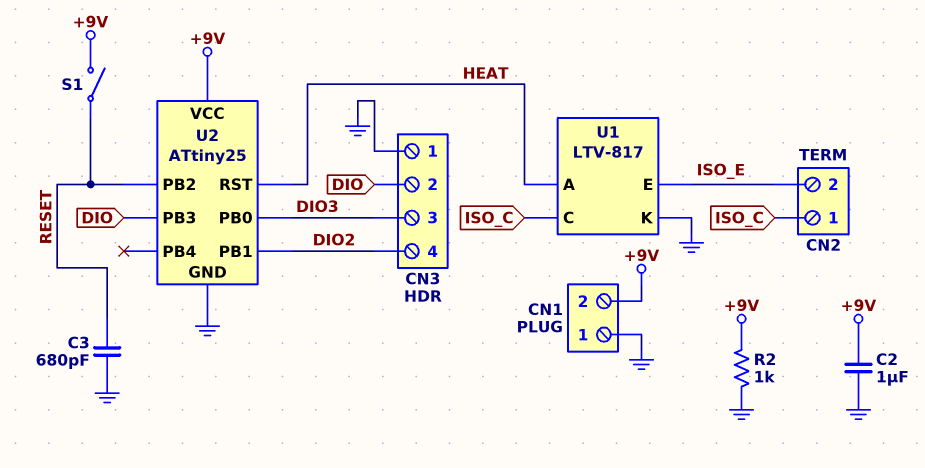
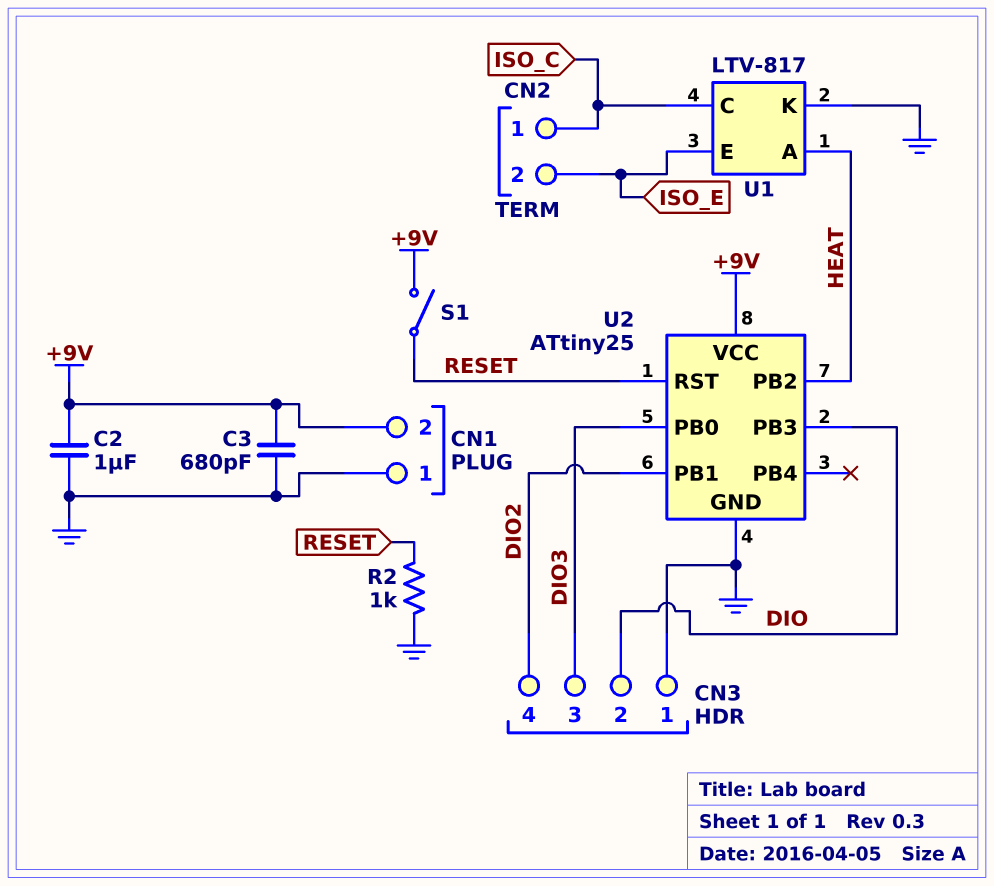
C3: 680pF (GND, RESET) -> 680pF (+9V, GND)
R2: 1k (+9V, GND) -> 1k (GND, RESET)
U2 pin PB2: RESET -> HEAT
U2 pin RST: HEAT -> RESET

